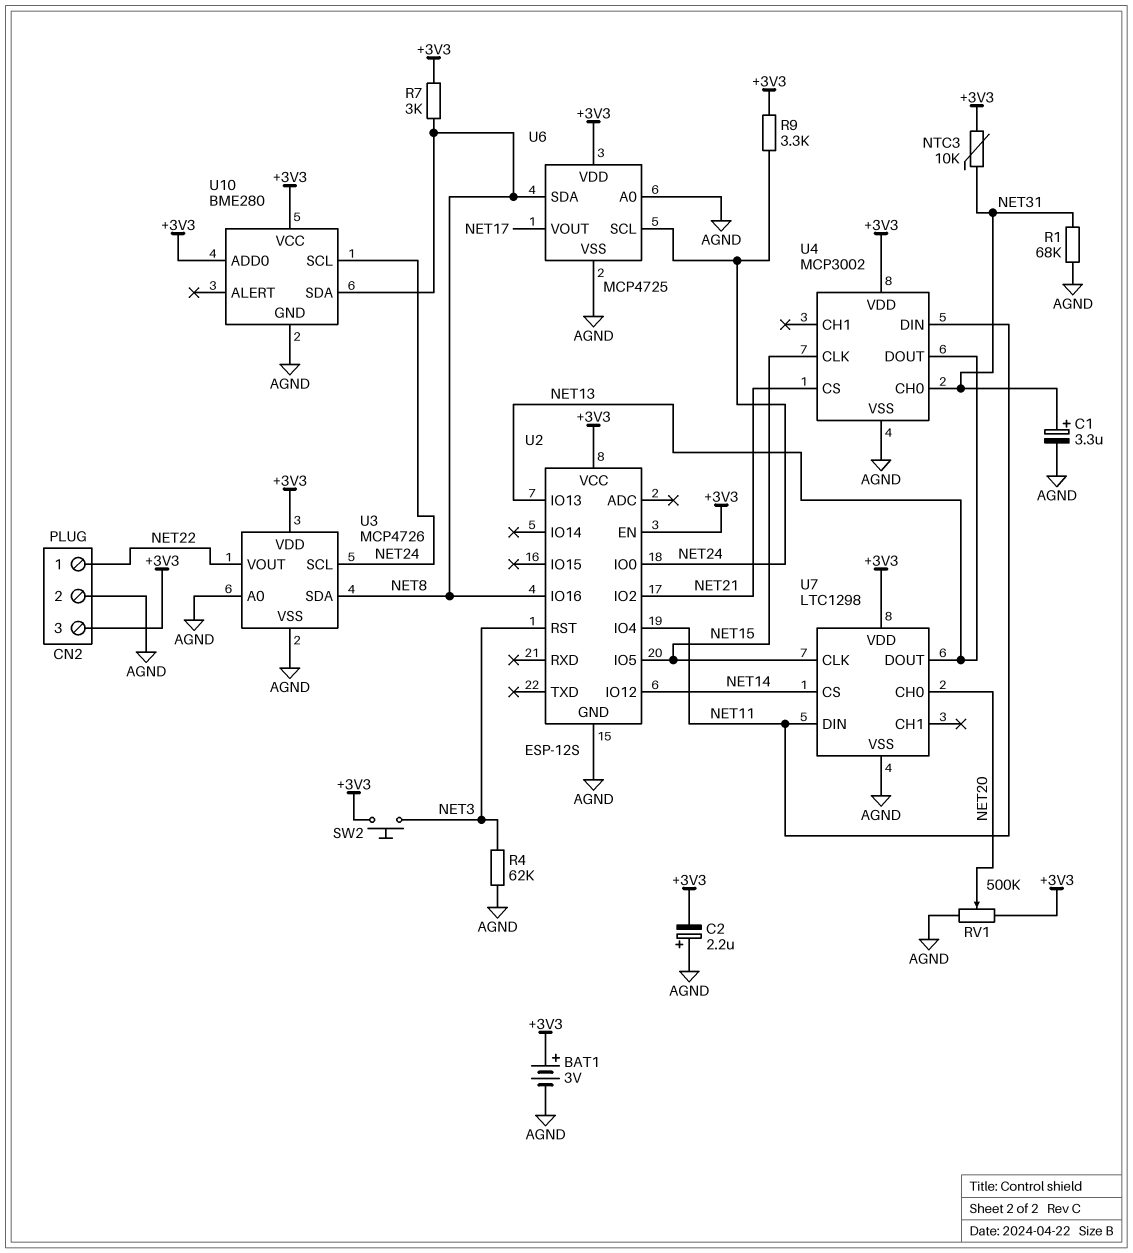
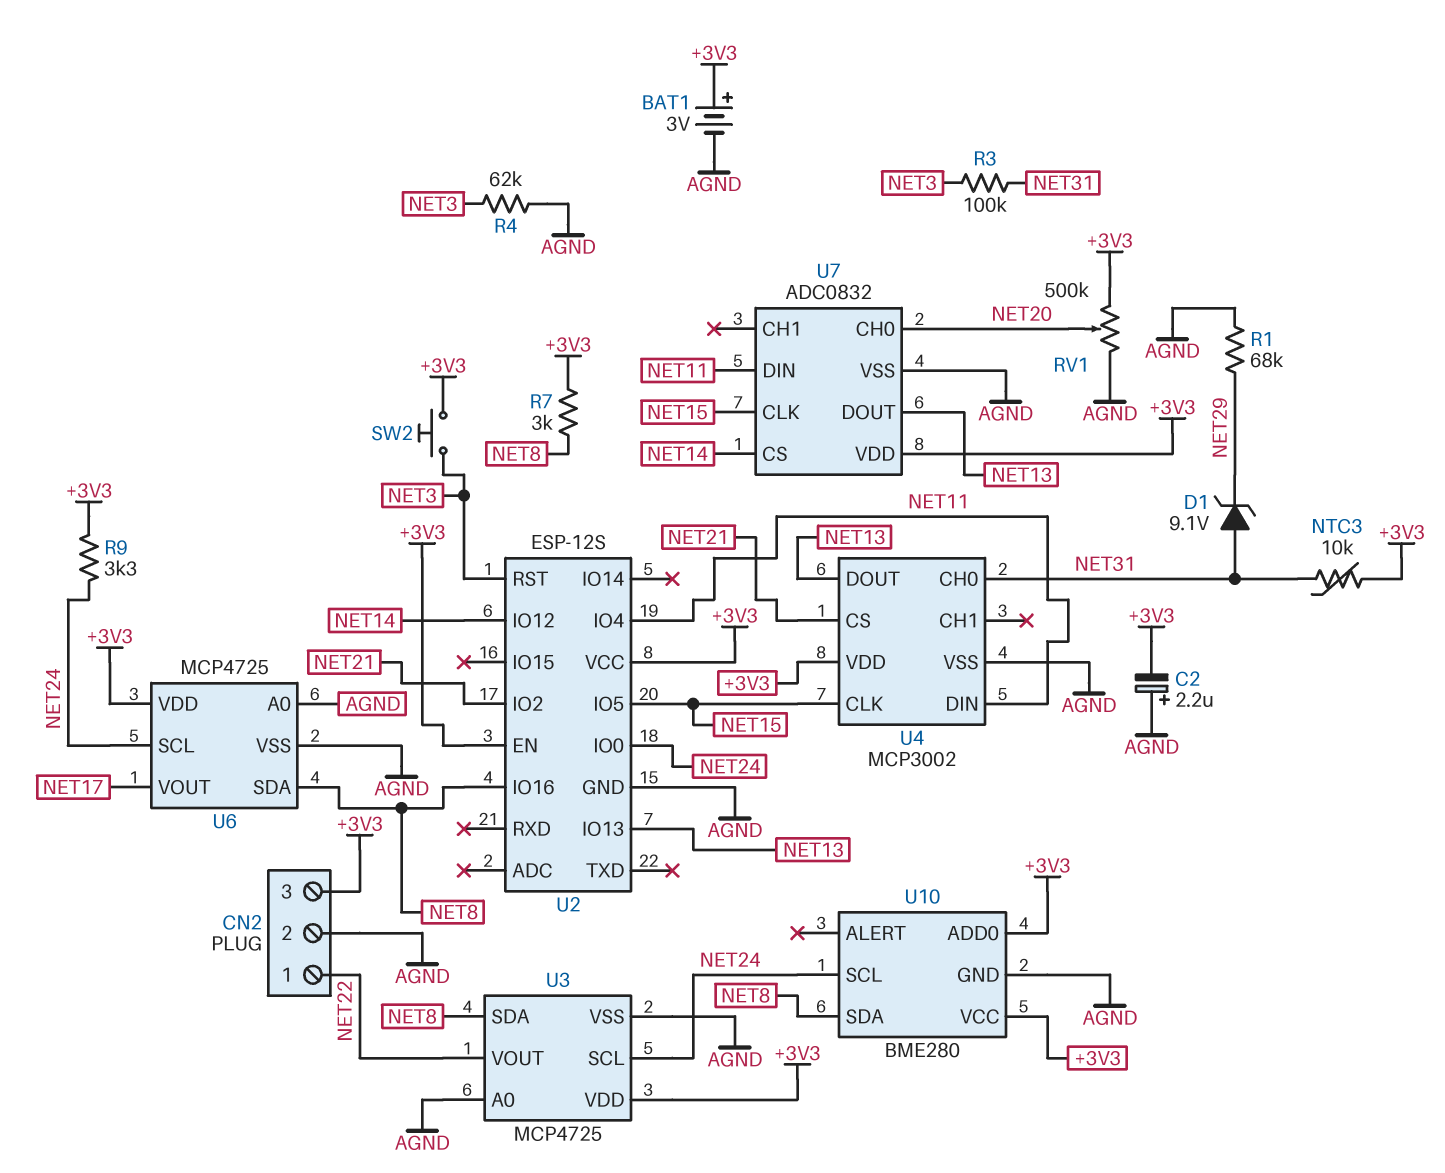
C1: 3.3uF (plus NET31, minus AGND) -> none
D1: none -> zener 9.1V (A NET31, K NET29)
R1: 68k (AGND, NET31) -> 68k (AGND, NET29)
R3: none -> 100k (NET3, NET31)
U3: MCP4726 -> MCP4725
U7: LTC1298 -> ADC0832

